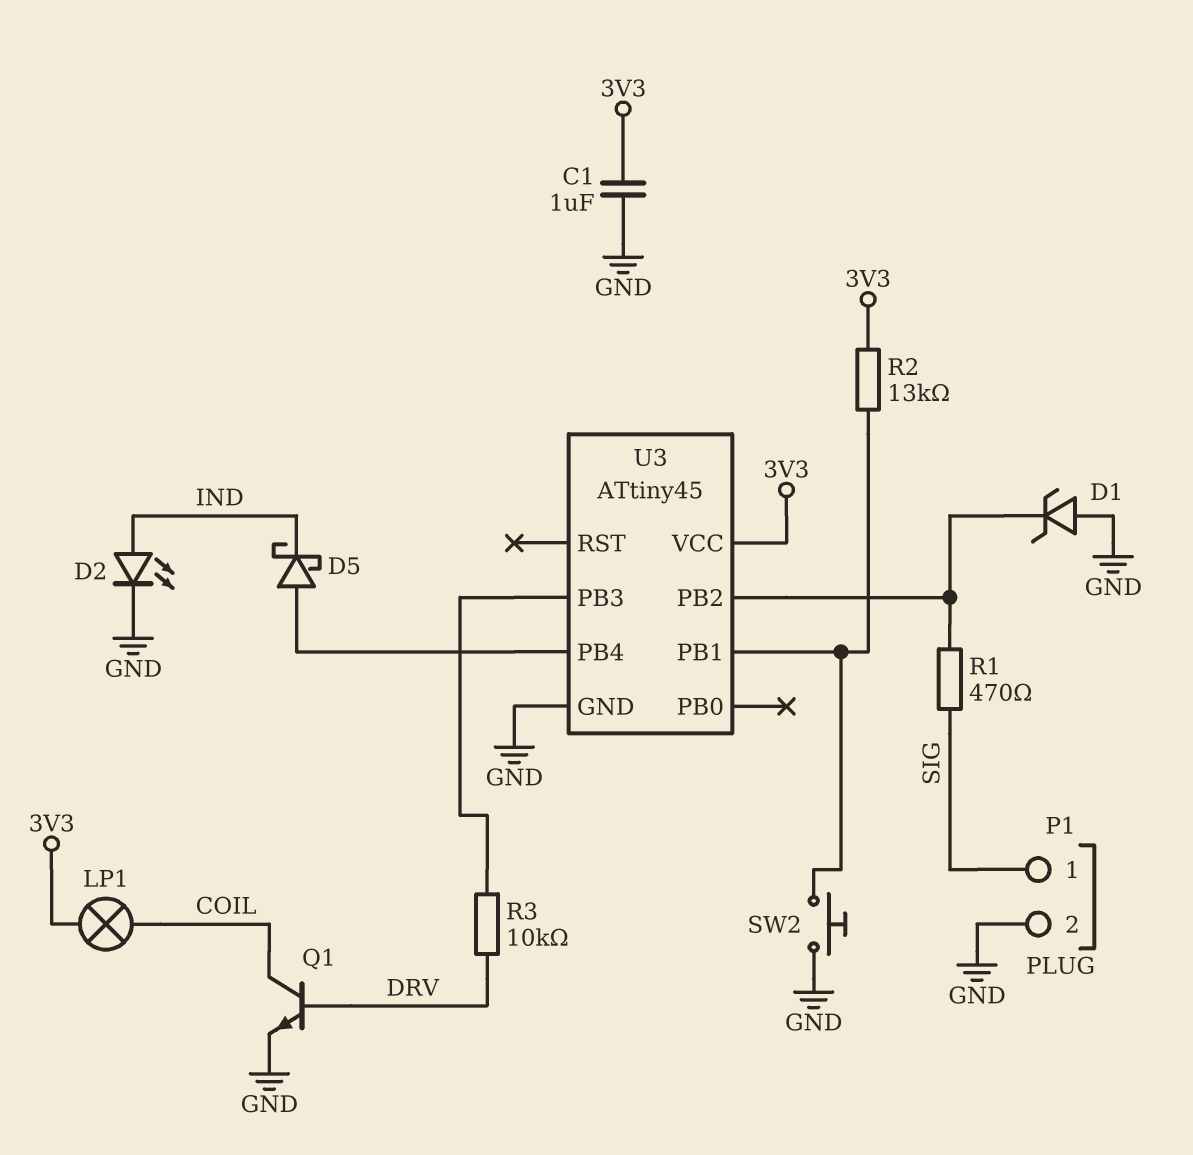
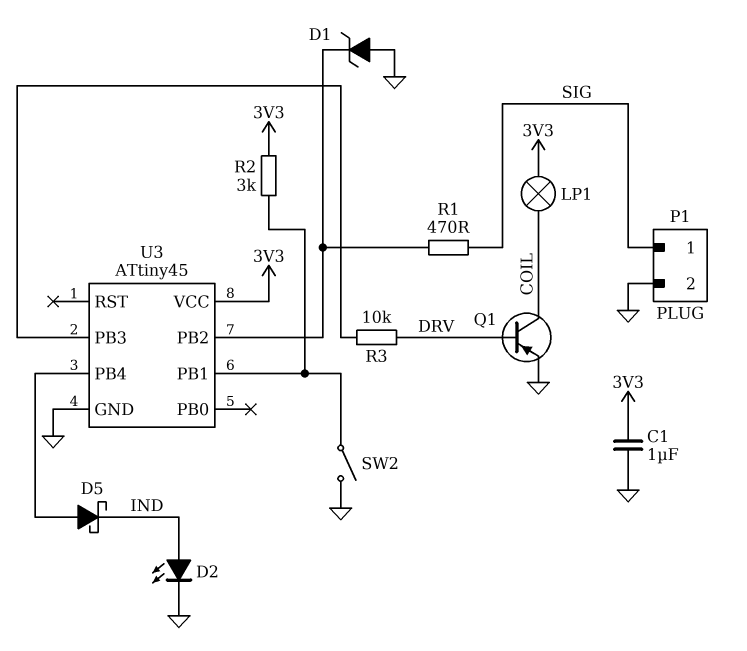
Q1: NPN (B DRV, C COIL, E GND) -> PNP (B DRV, C COIL, E GND)
R2: 13k (3V3, U3/PB1) -> 3k (3V3, U3/PB1)
SW2: button (GND, U3/PB1) -> switch (GND, U3/PB1)

